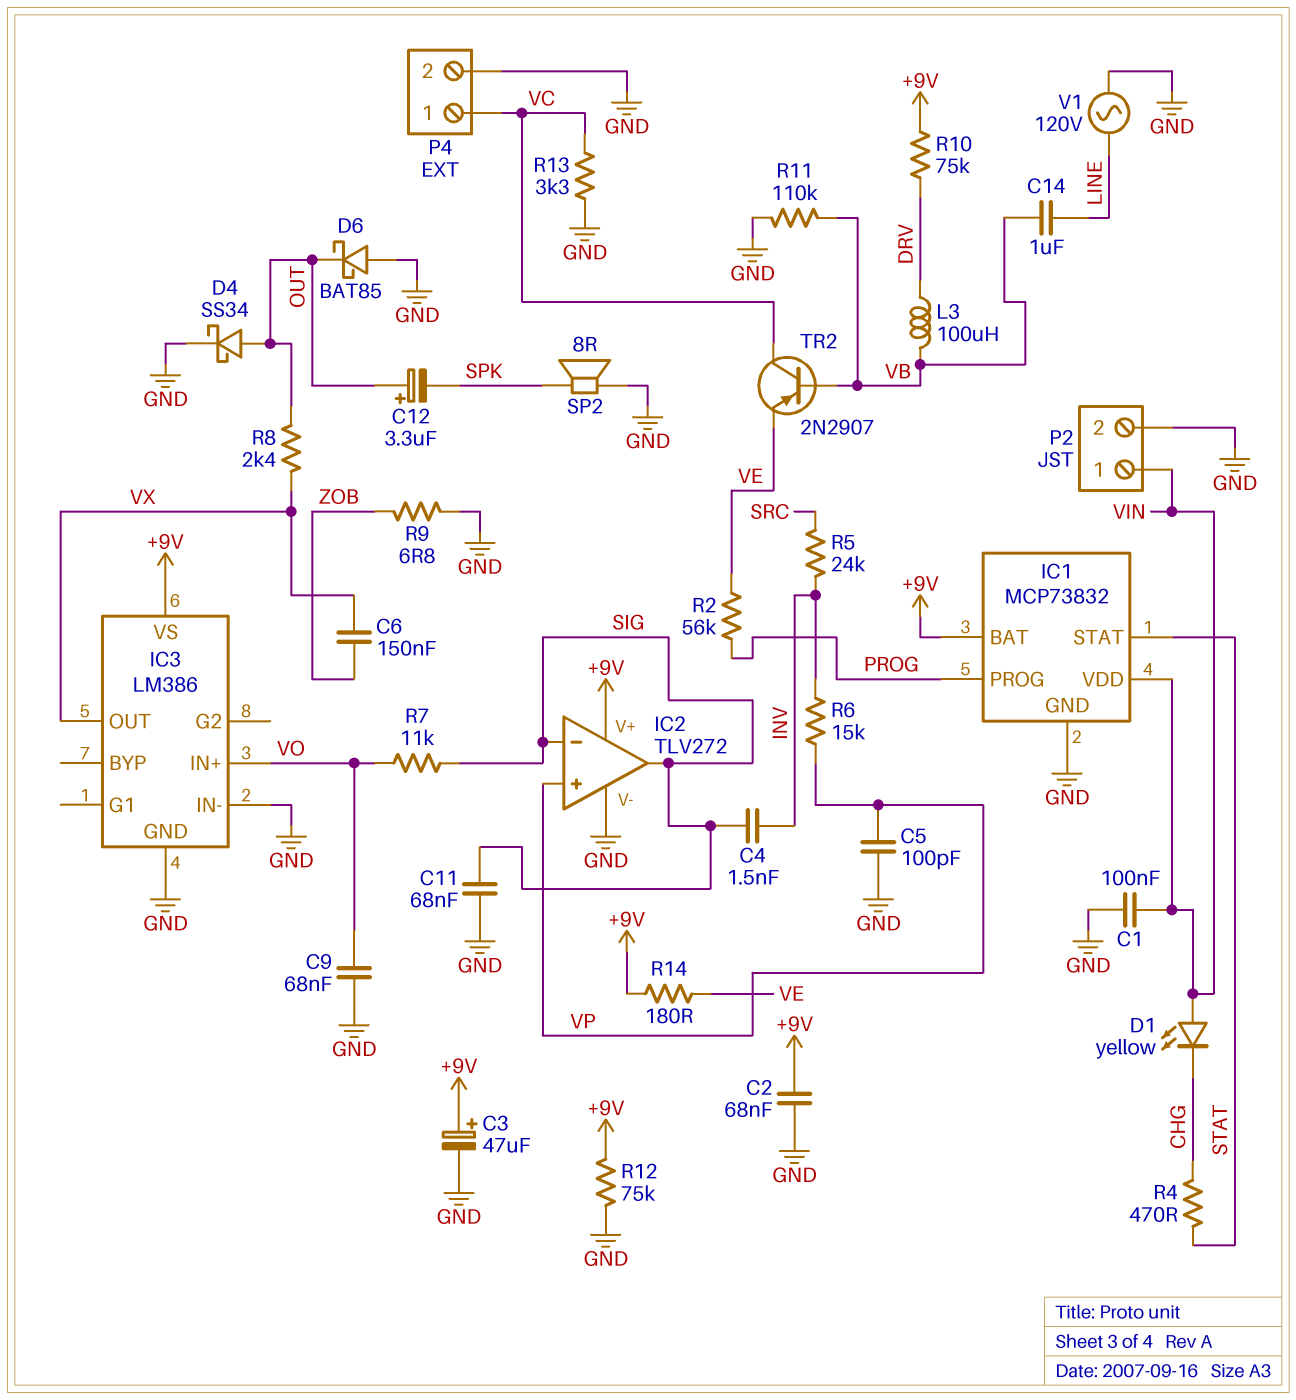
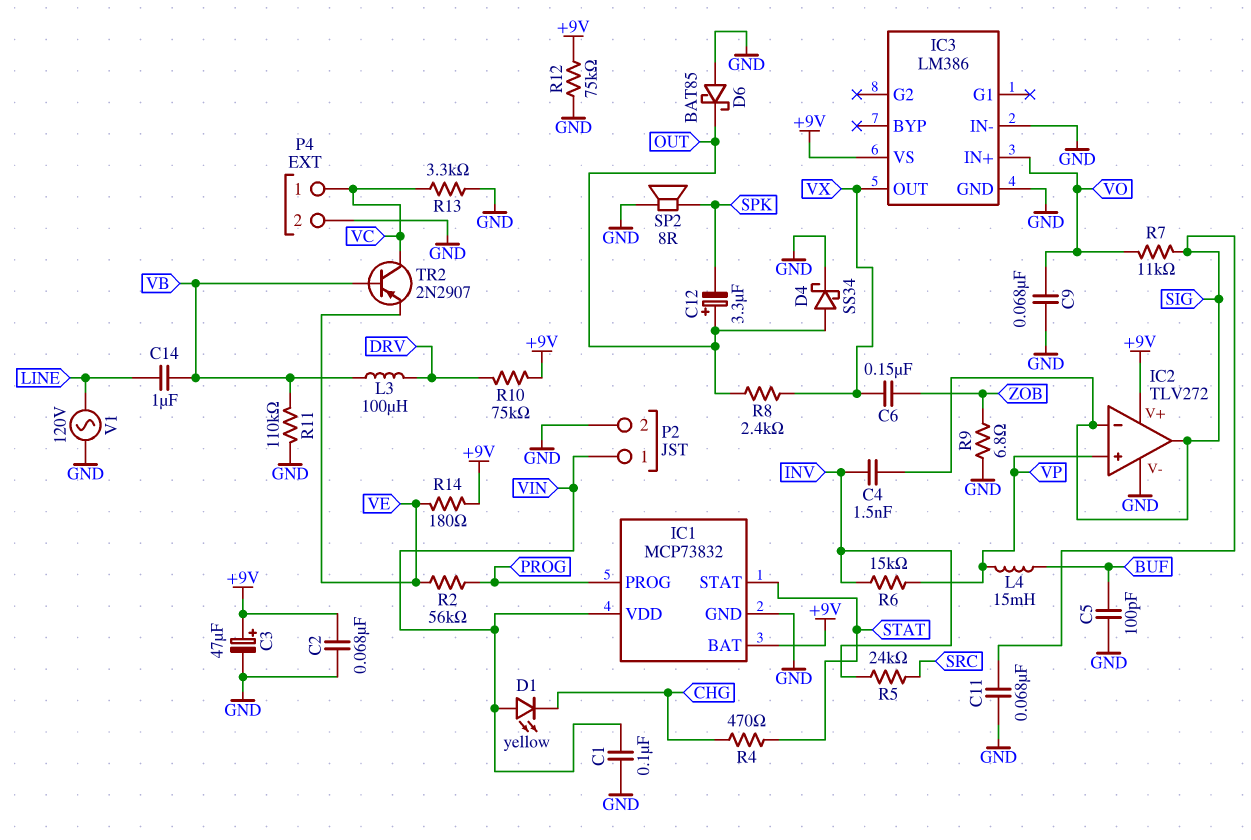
C5: 100pF (GND, VP) -> 100pF (BUF, GND)
L4: none -> 15mH (BUF, VP)

